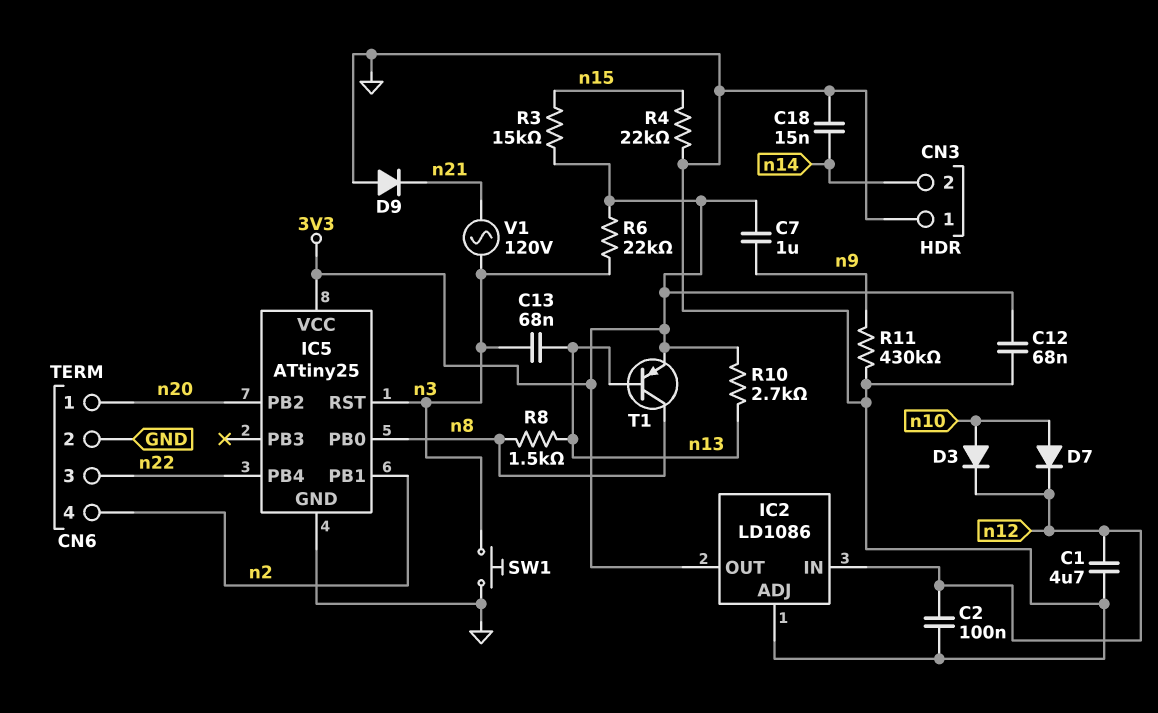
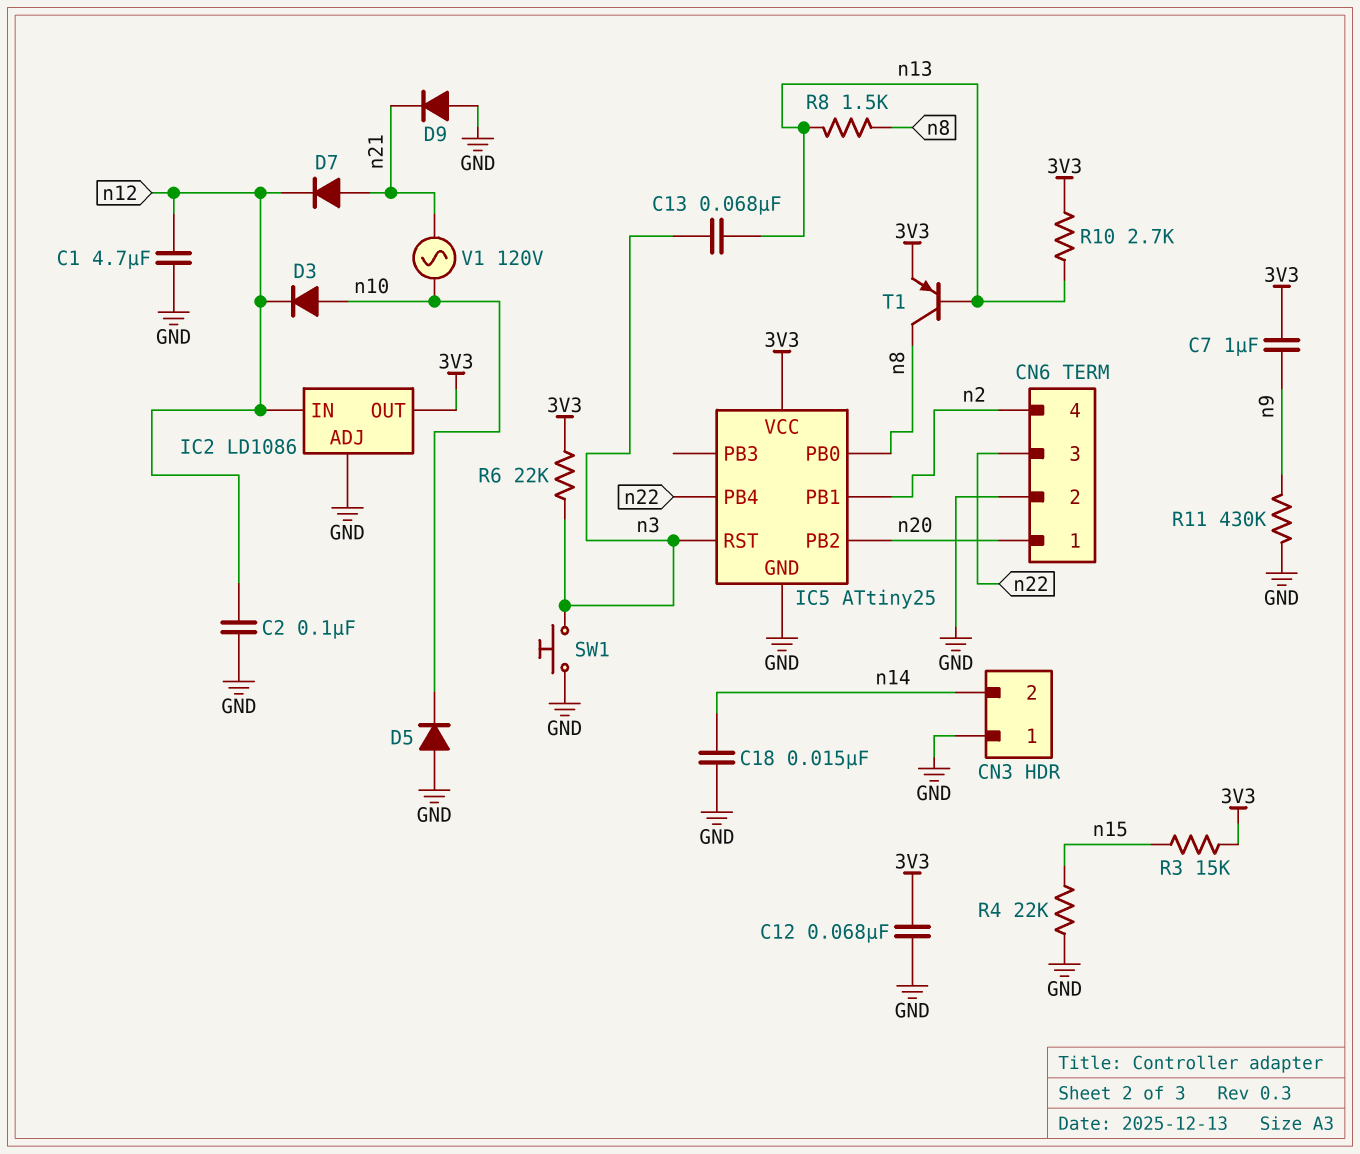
D5: none -> diode (A GND, K n10)
D7: diode (A n10, K n12) -> diode (A n21, K n12)
V1: AC 120V (n3, n21) -> AC 120V (n10, n21)

